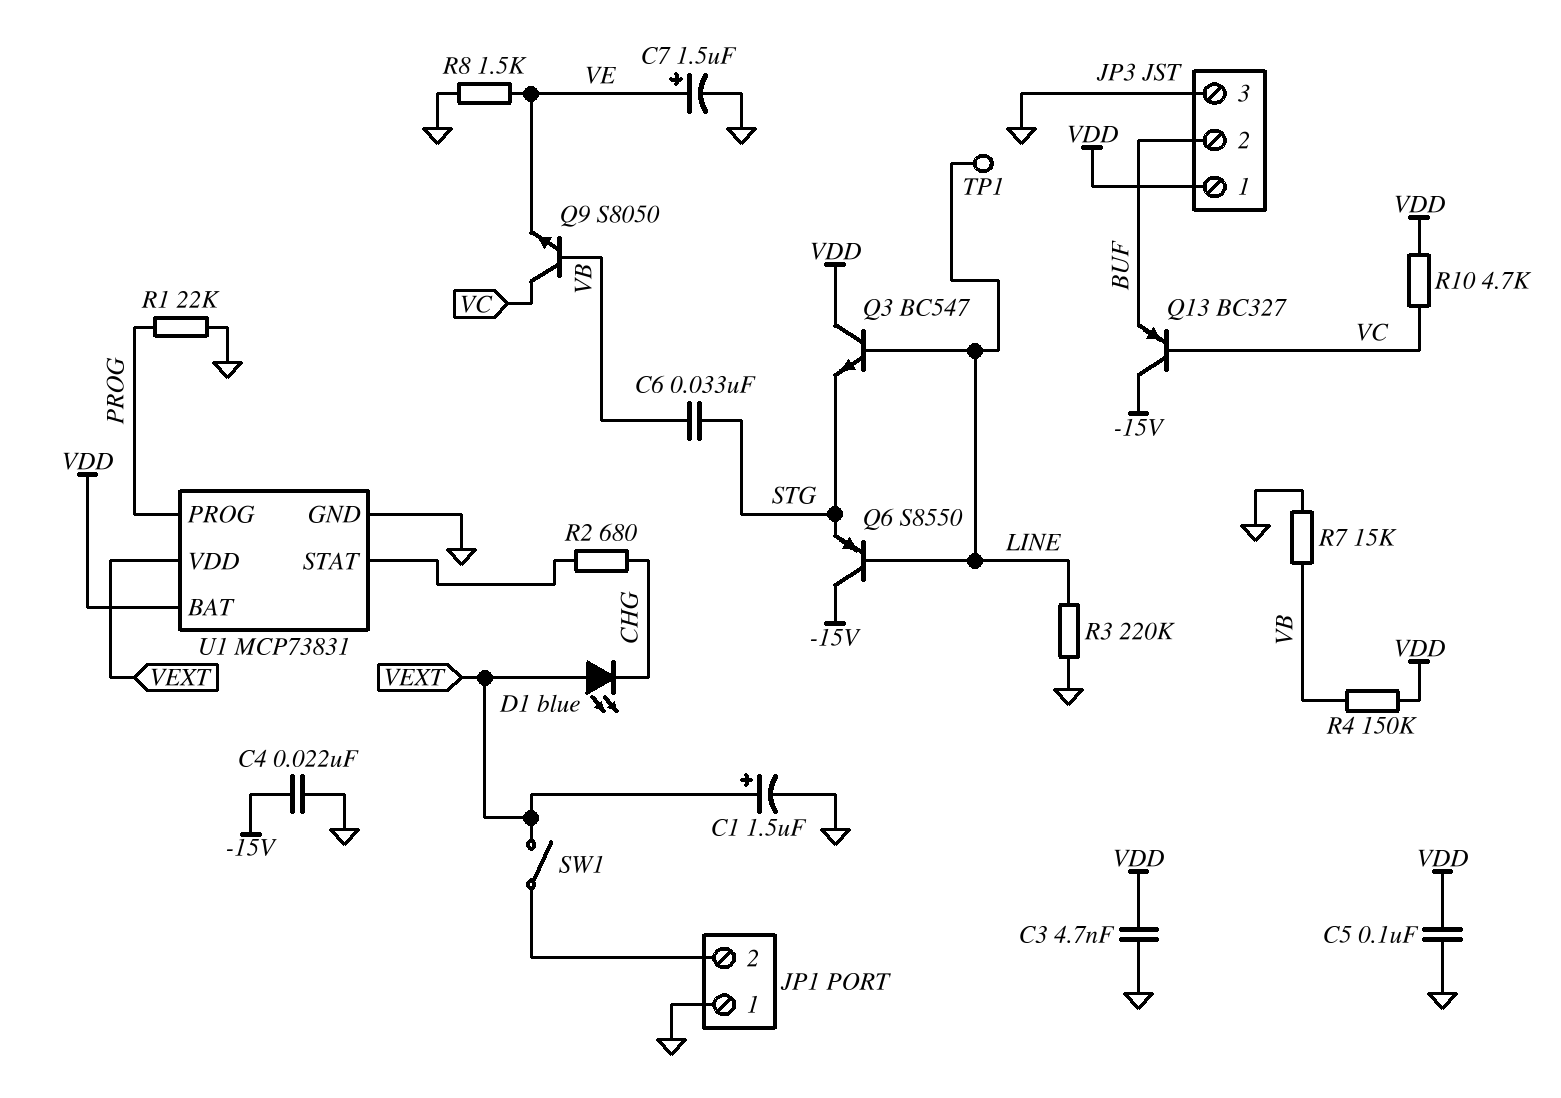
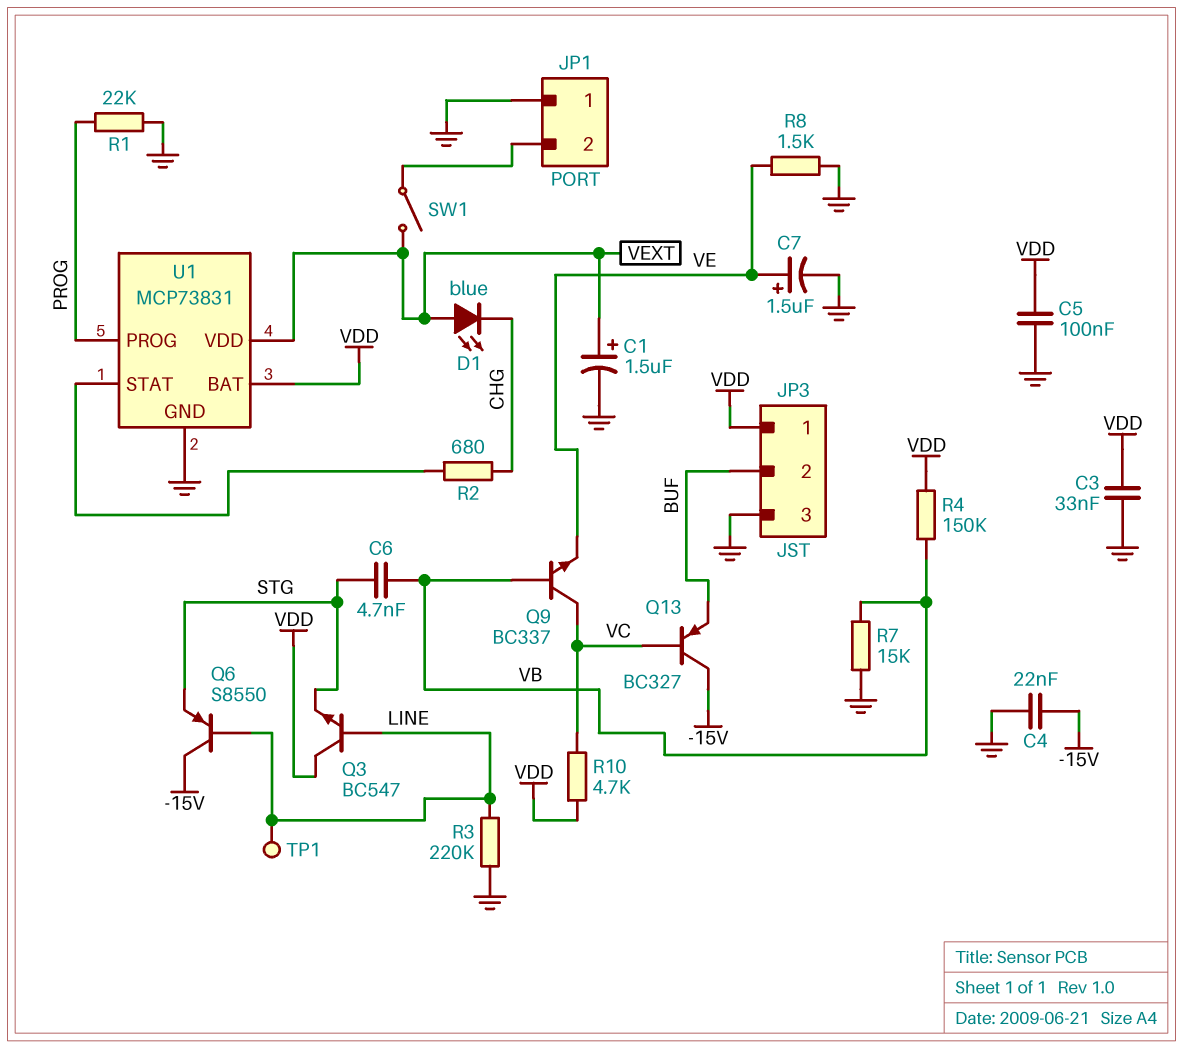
C3: 4.7nF (GND, VDD) -> 33nF (GND, VDD)
C6: 33nF (STG, VB) -> 4.7nF (STG, VB)
Q9: NPN S8050 (B VB, C VC, E VE) -> NPN BC337 (B VB, C VC, E VE)

